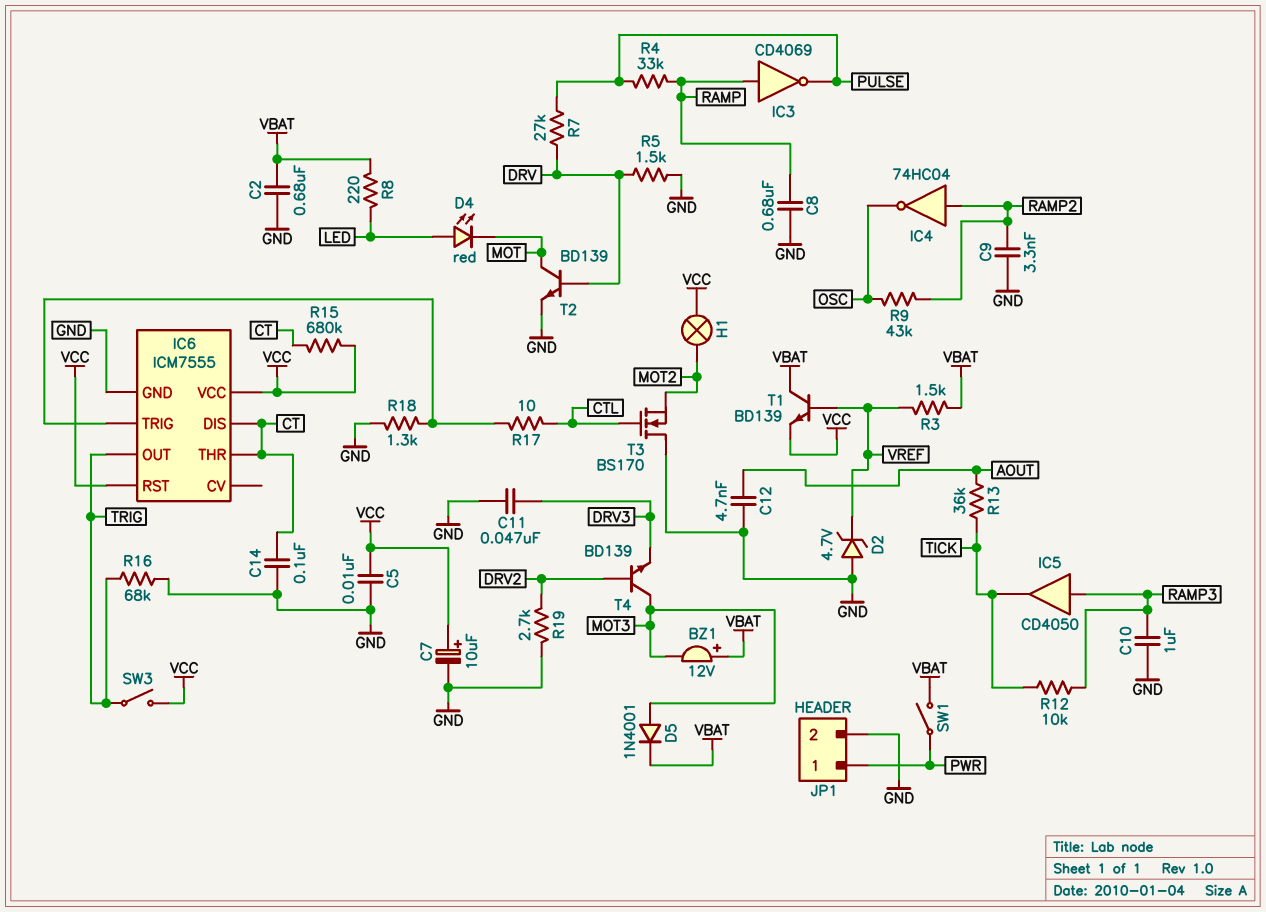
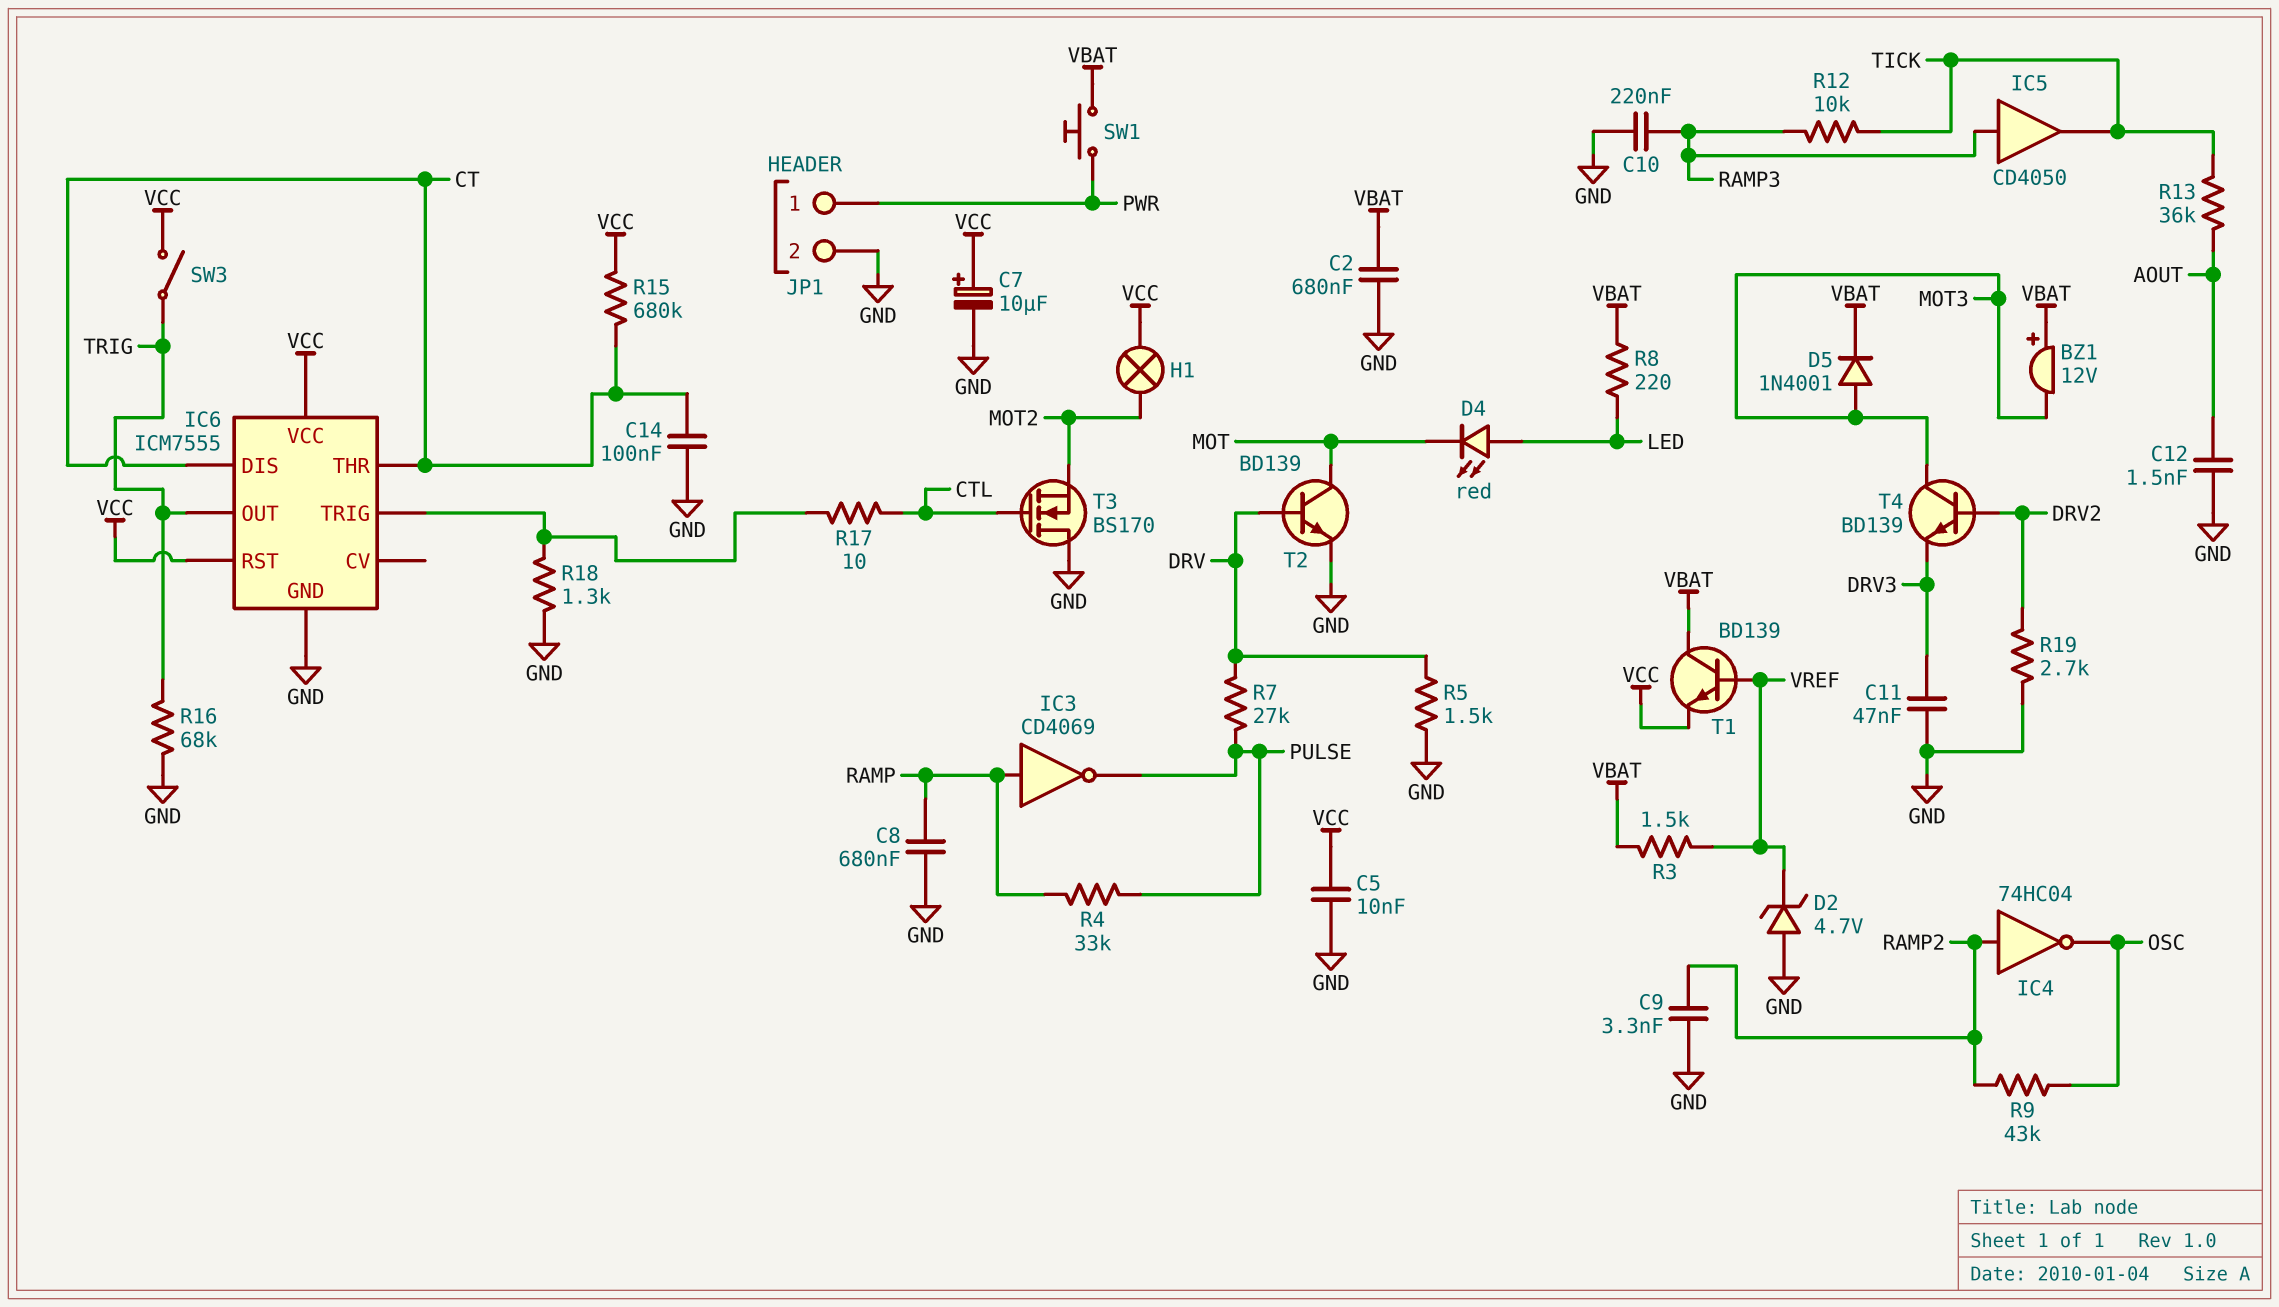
C10: 1uF (GND, RAMP3) -> 220nF (GND, RAMP3)
C12: 4.7nF (AOUT, GND) -> 1.5nF (AOUT, GND)
SW1: switch (PWR, VBAT) -> button (PWR, VBAT)

